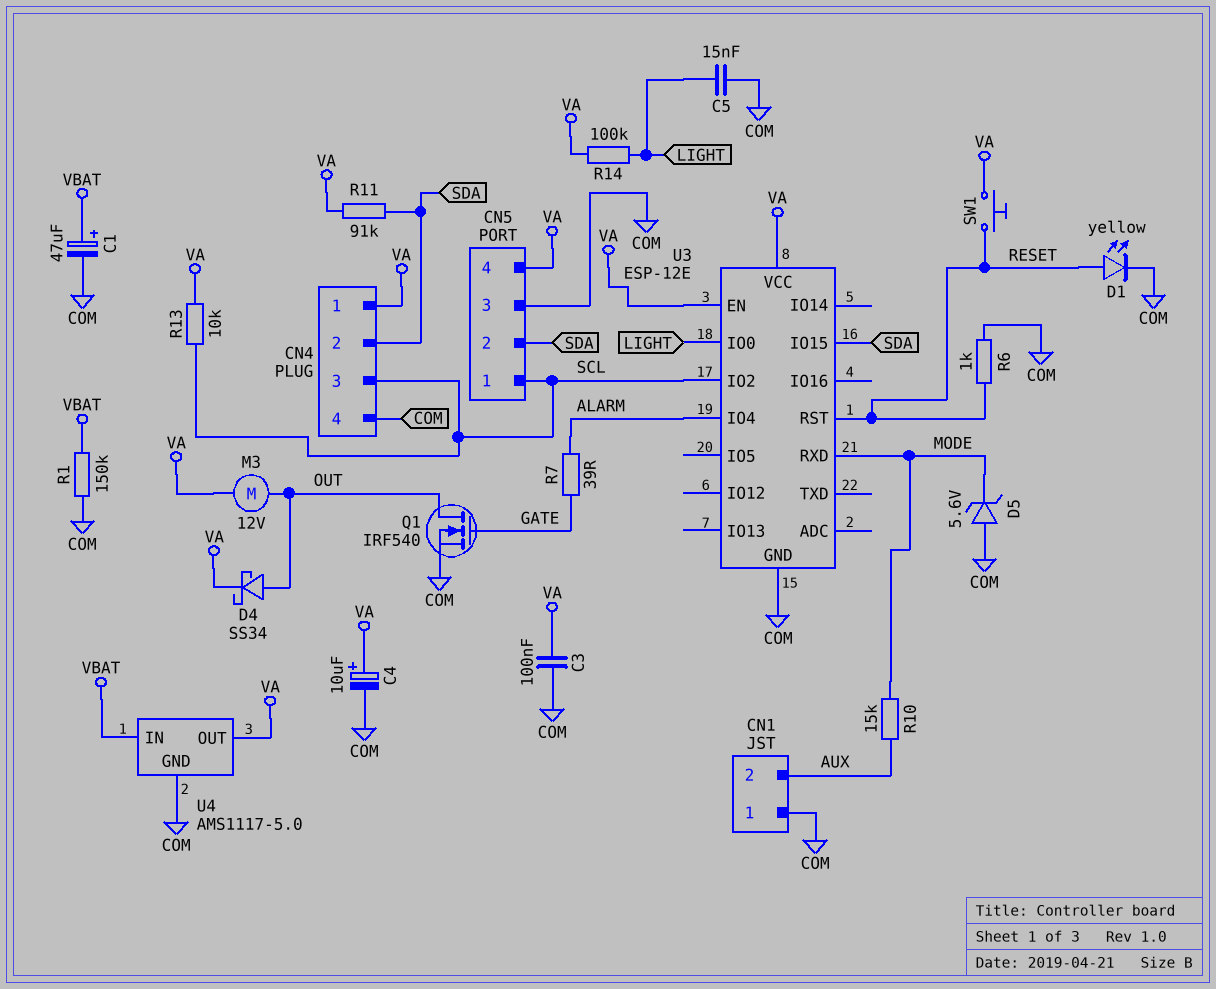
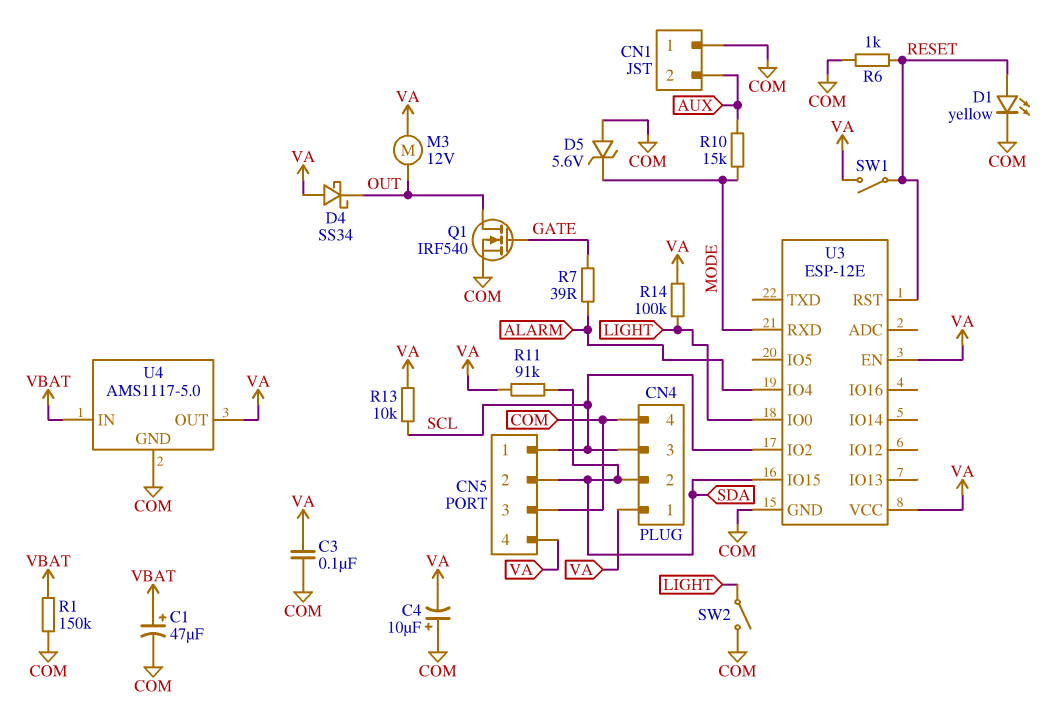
C4: 10uF (plus VA, minus COM) -> 10uF (plus COM, minus VA)
C5: 15nF (COM, LIGHT) -> none
D4: schottky SS34 (A OUT, K VA) -> schottky SS34 (A VA, K OUT)
SW1: button (RESET, VA) -> switch (RESET, VA)
SW2: none -> switch (COM, LIGHT)

